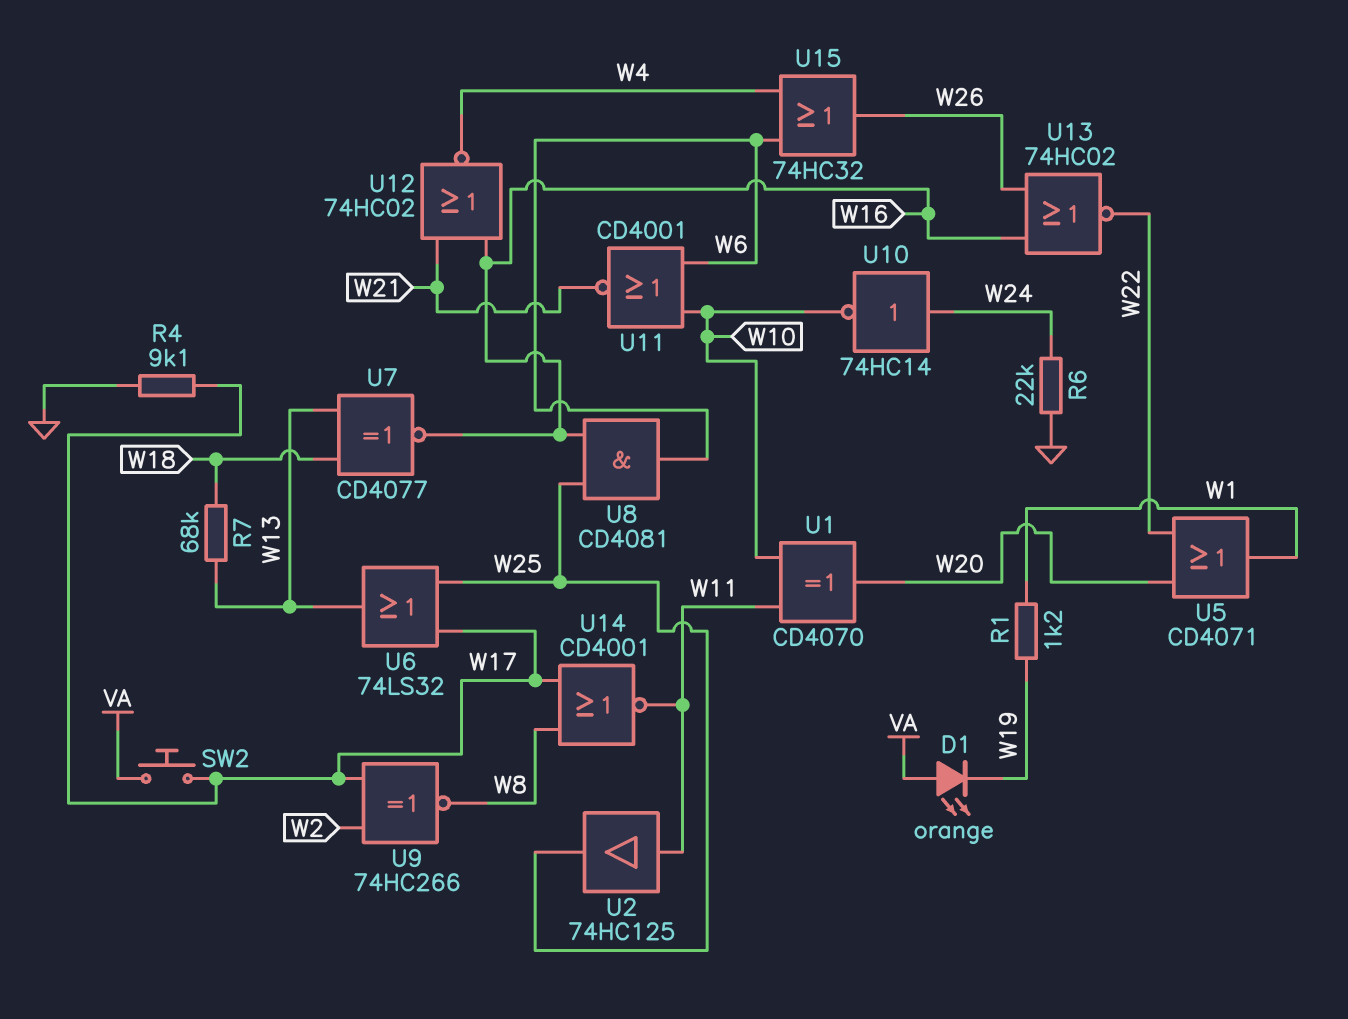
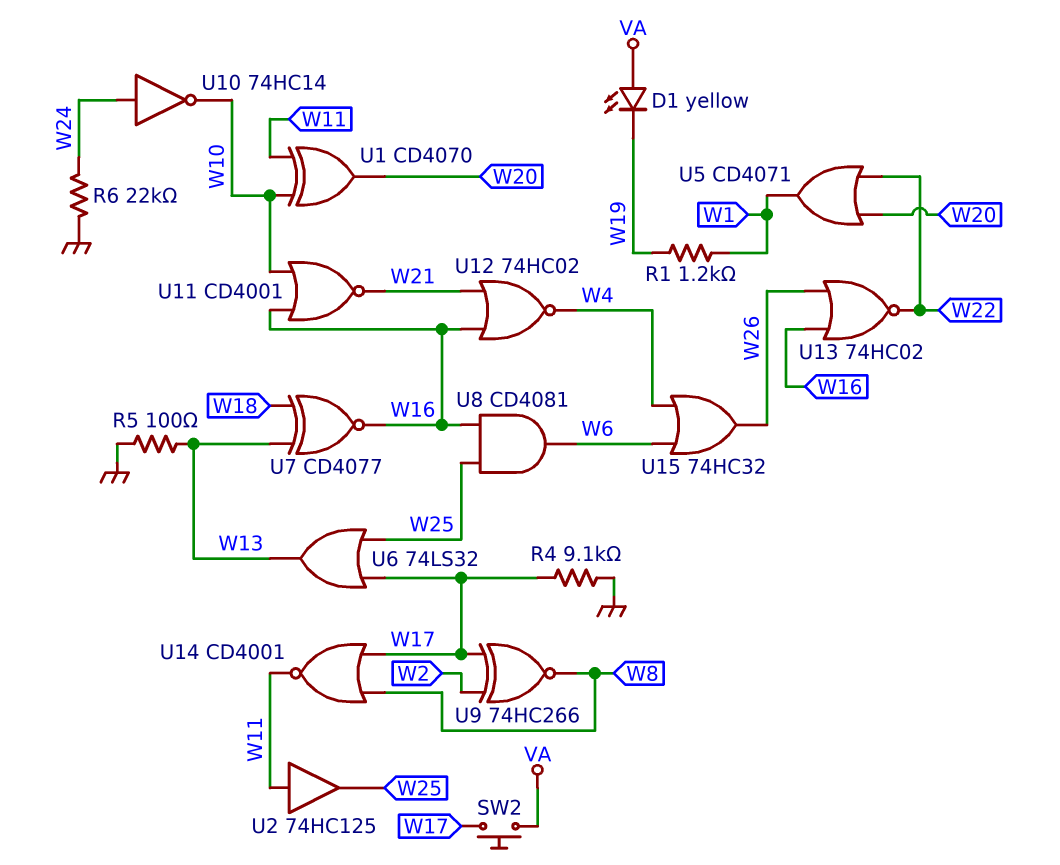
D1: LED orange (A VA, K W19) -> LED yellow (A VA, K W19)
R5: none -> 100 (GND, W13)
R7: 68k (W13, W18) -> none
U11: NOR CD4001 (in W6, in W10, out W21) -> NOR CD4001 (in W10, in W16, out W21)

